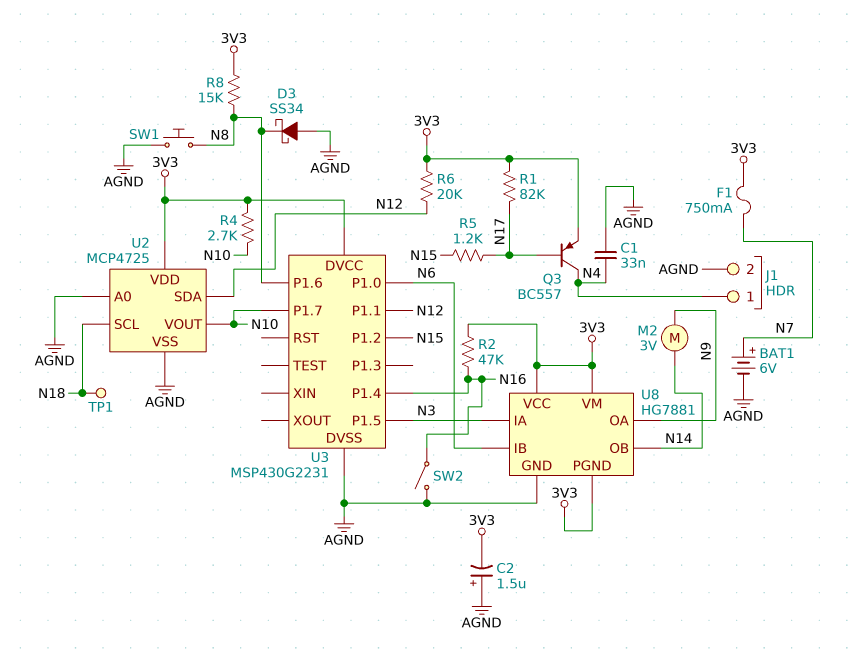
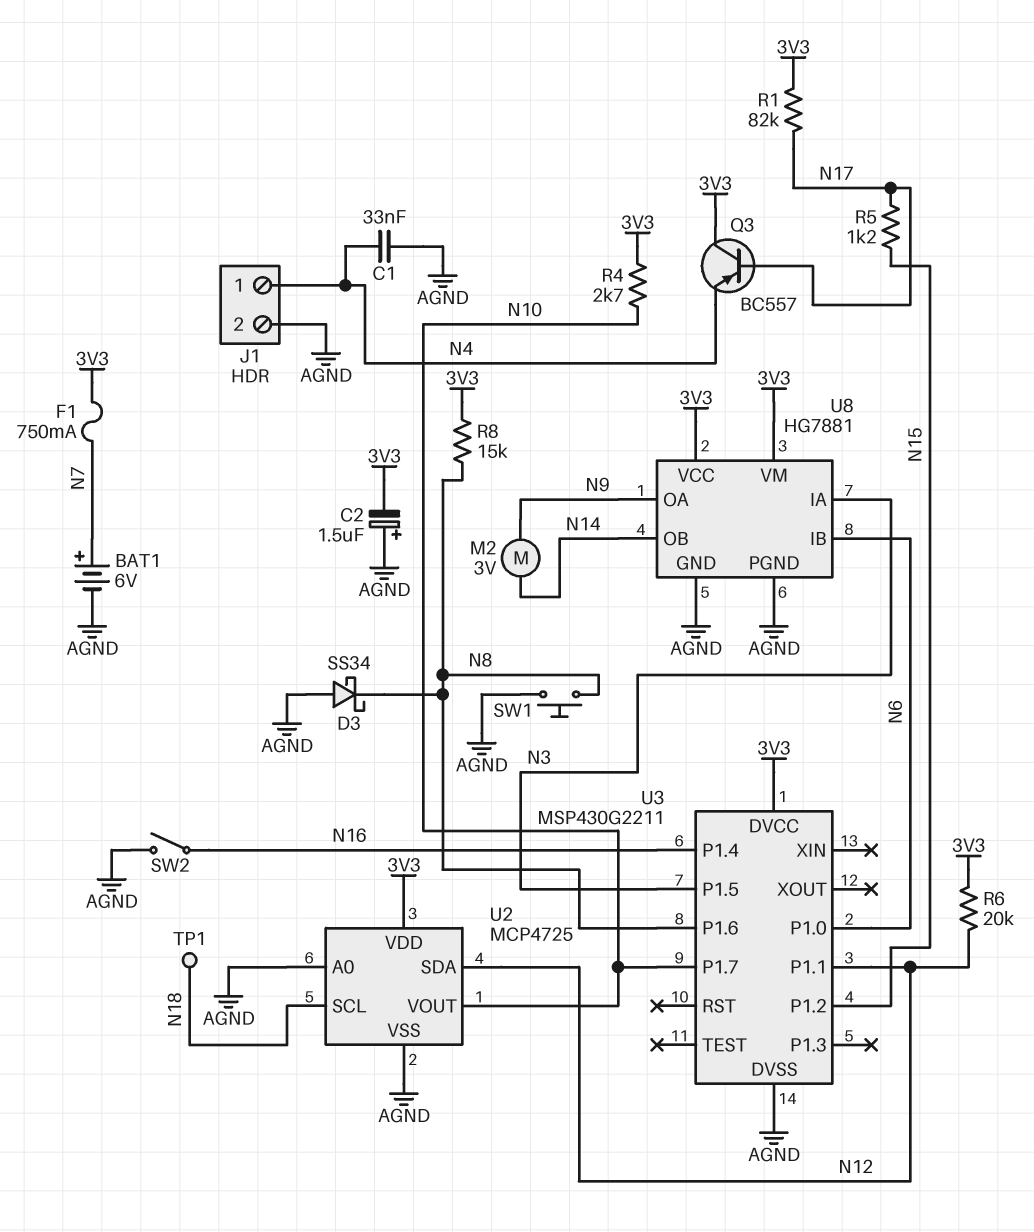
Q3: PNP BC557 (B N17, C N4, E 3V3) -> PNP BC557 (B N17, C 3V3, E N4)
R2: 47k (3V3, N16) -> none
U3: MSP430G2231 -> MSP430G2211
U8 pin PGND: 3V3 -> AGND

